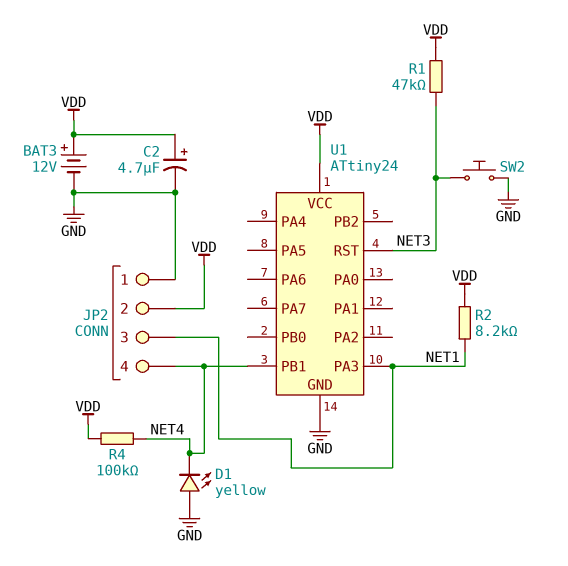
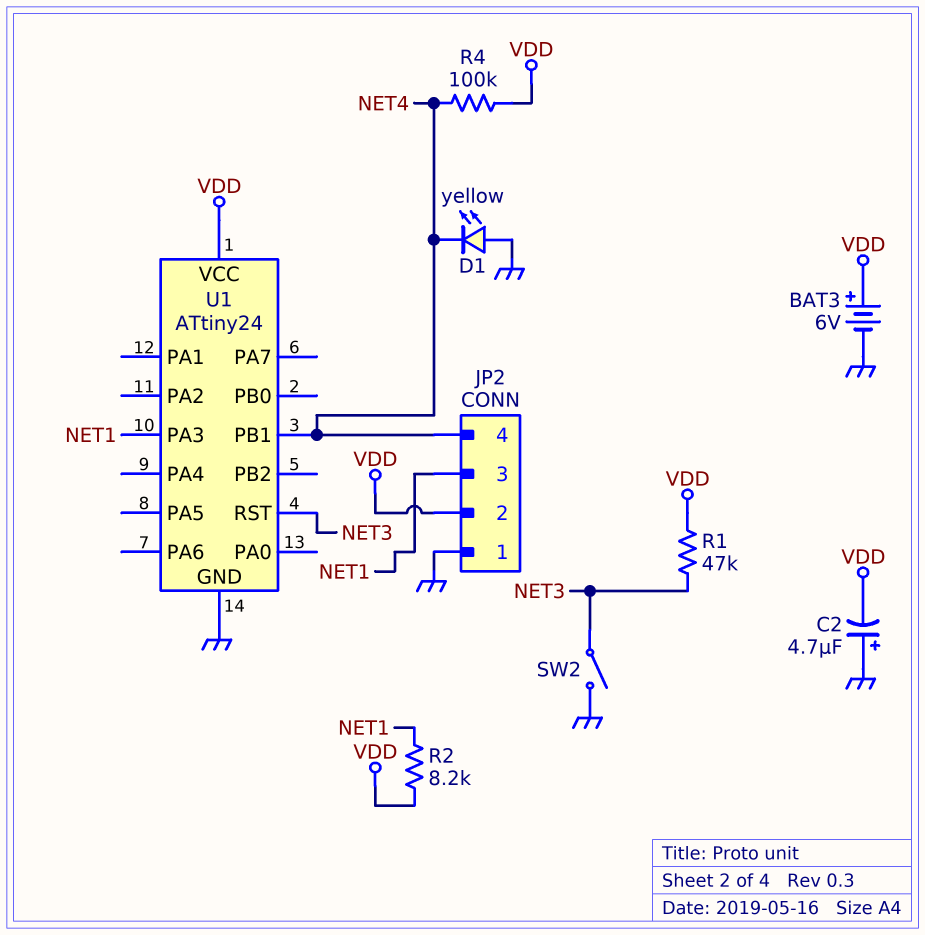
BAT3: 12V (plus VDD, minus GND) -> 6V (plus VDD, minus GND)
C2: 4.7uF (plus VDD, minus GND) -> 4.7uF (plus GND, minus VDD)
SW2: button (GND, NET3) -> switch (GND, NET3)

